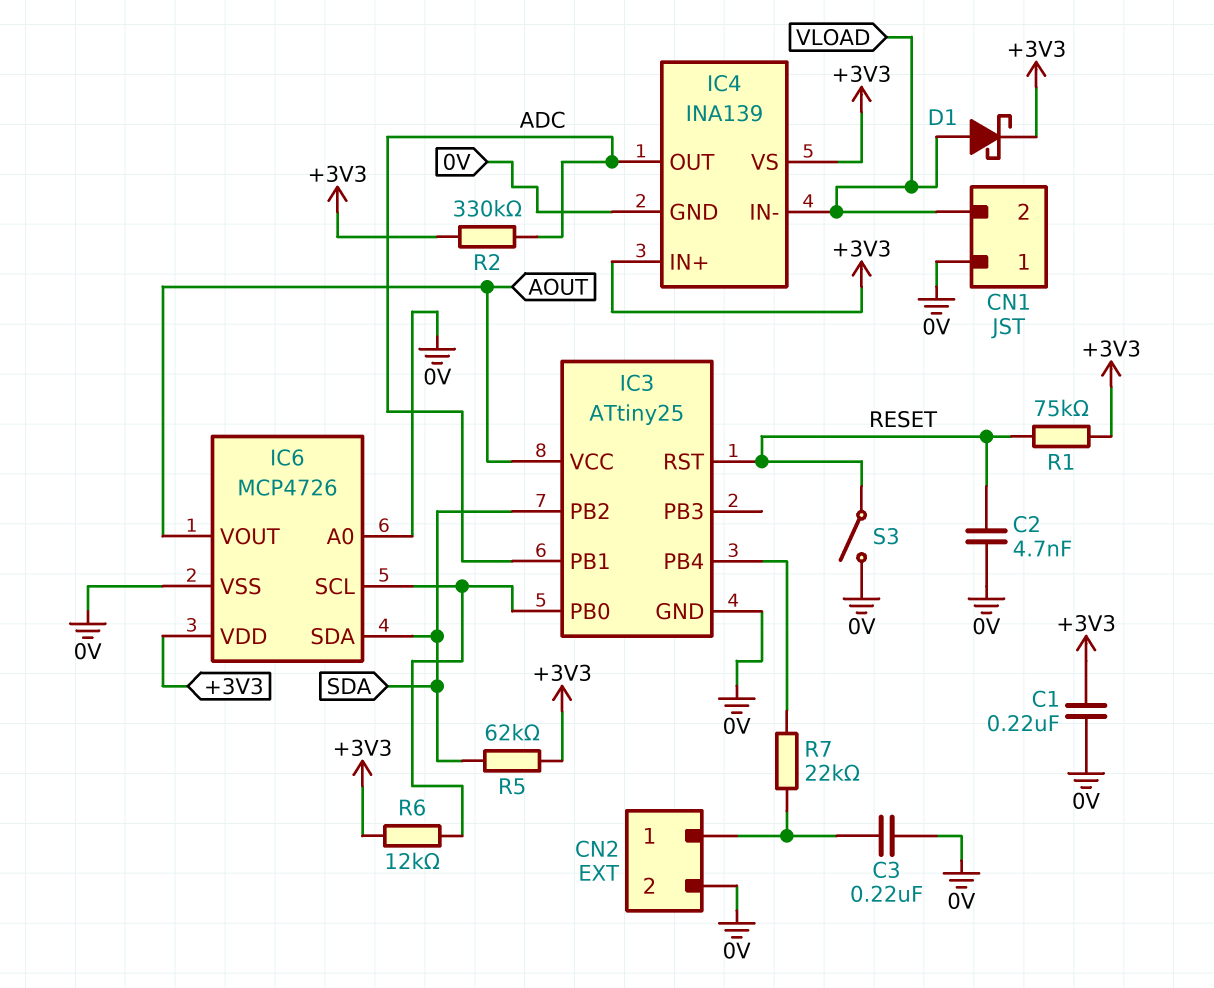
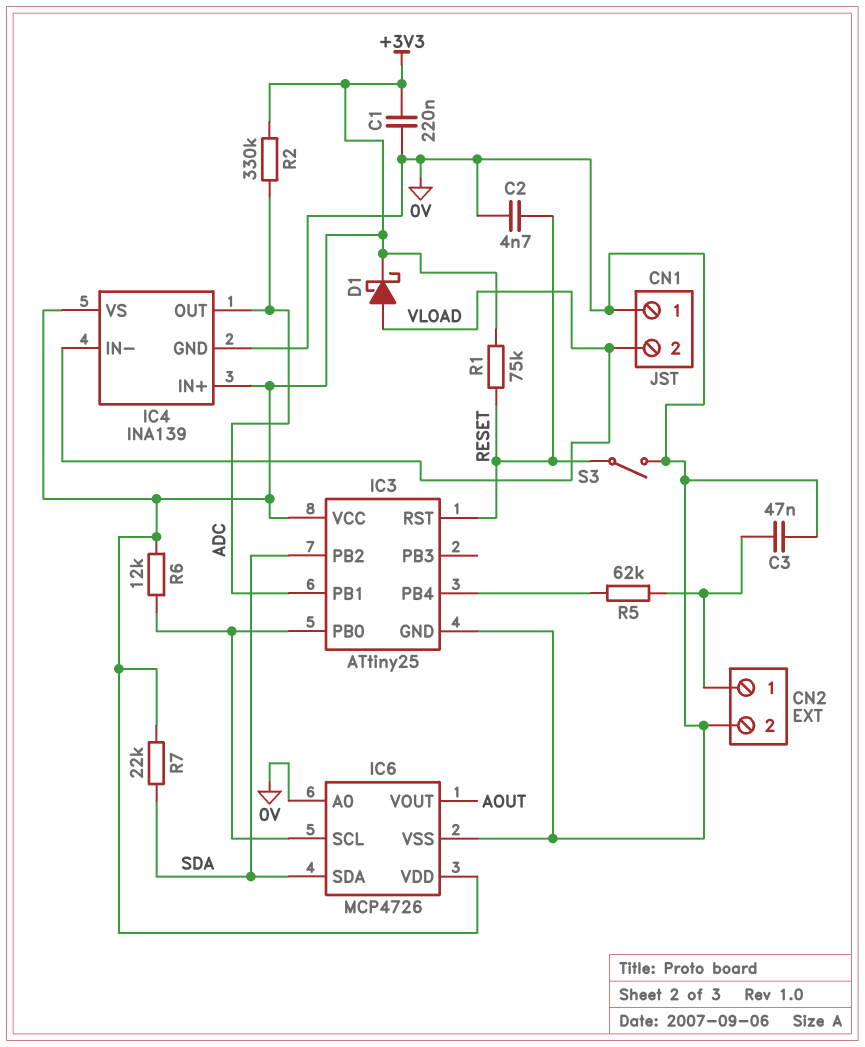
C3: 220nF (0V, CN2/1) -> 47nF (0V, CN2/1)
IC3 pin VCC: AOUT -> +3V3
R5: 62k (+3V3, SDA) -> 62k (CN2/1, IC3/PB4)
R7: 22k (CN2/1, IC3/PB4) -> 22k (+3V3, SDA)

